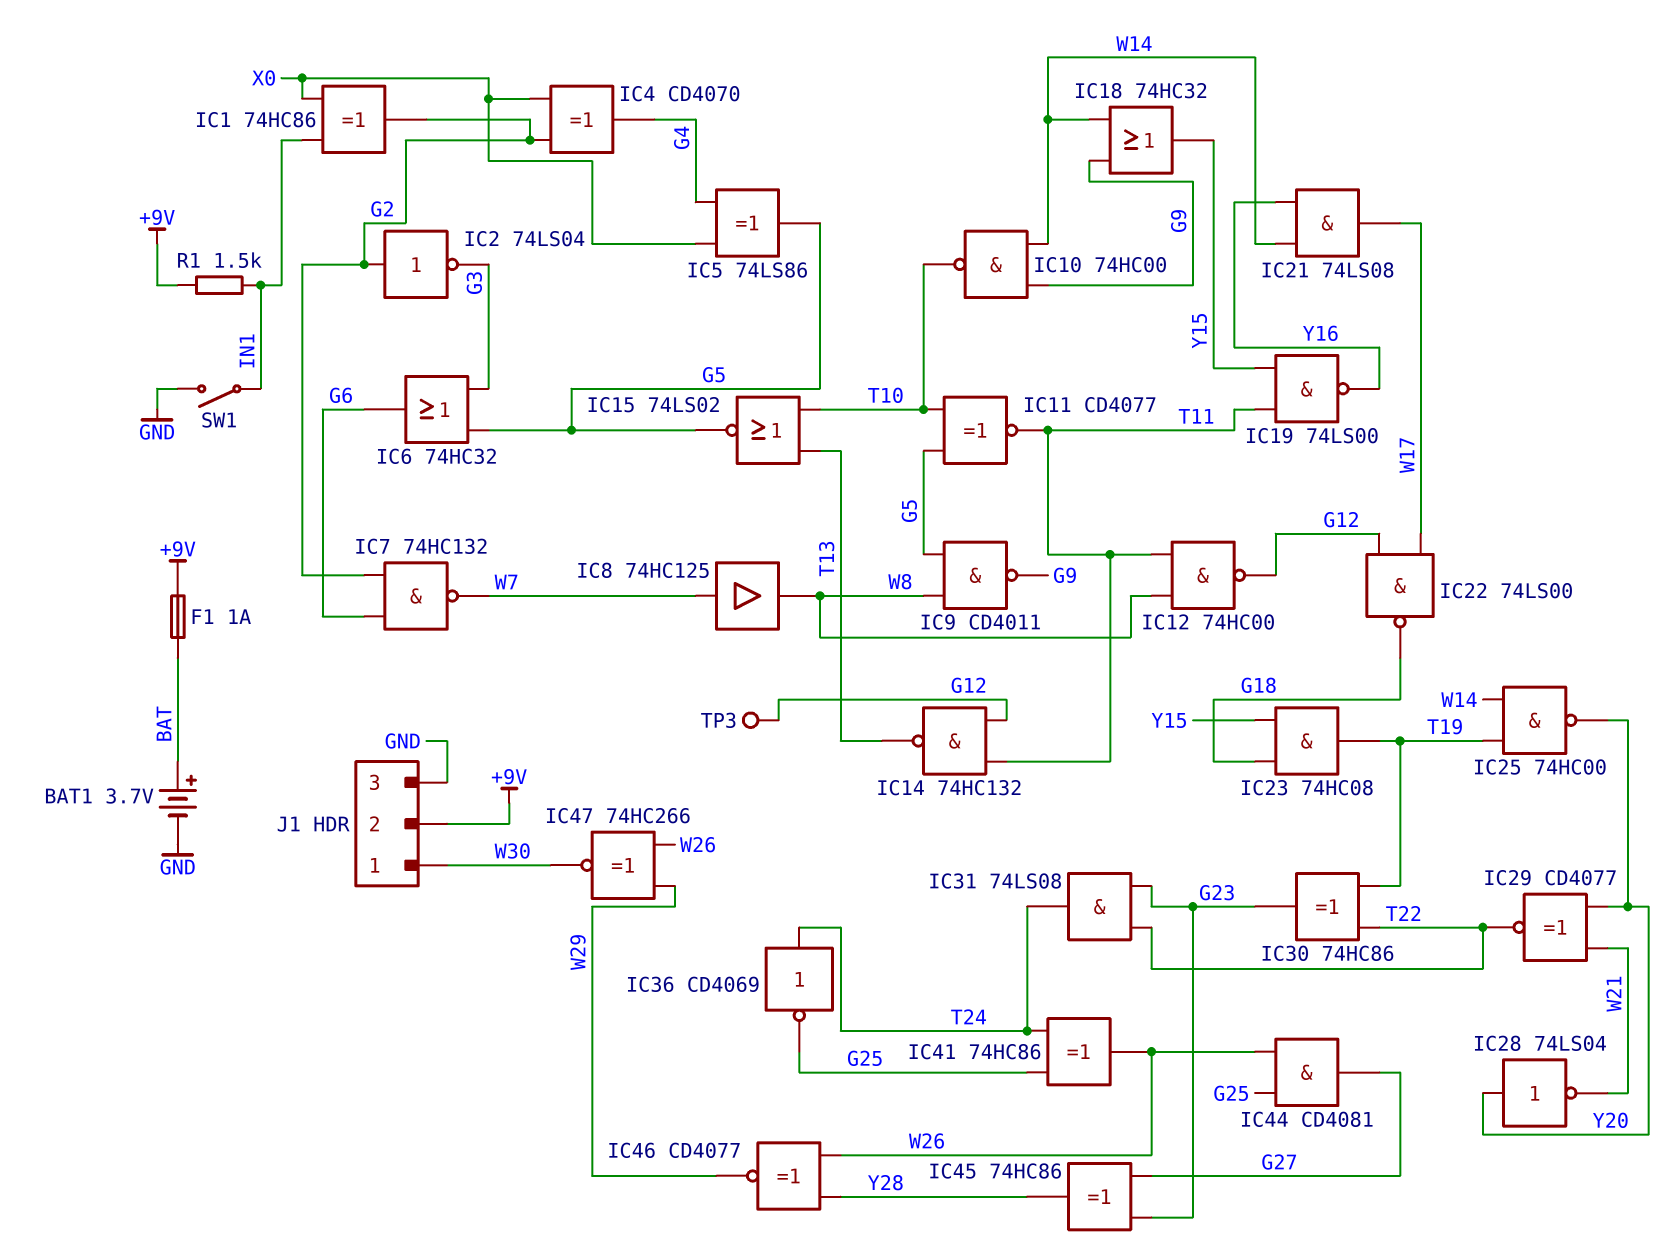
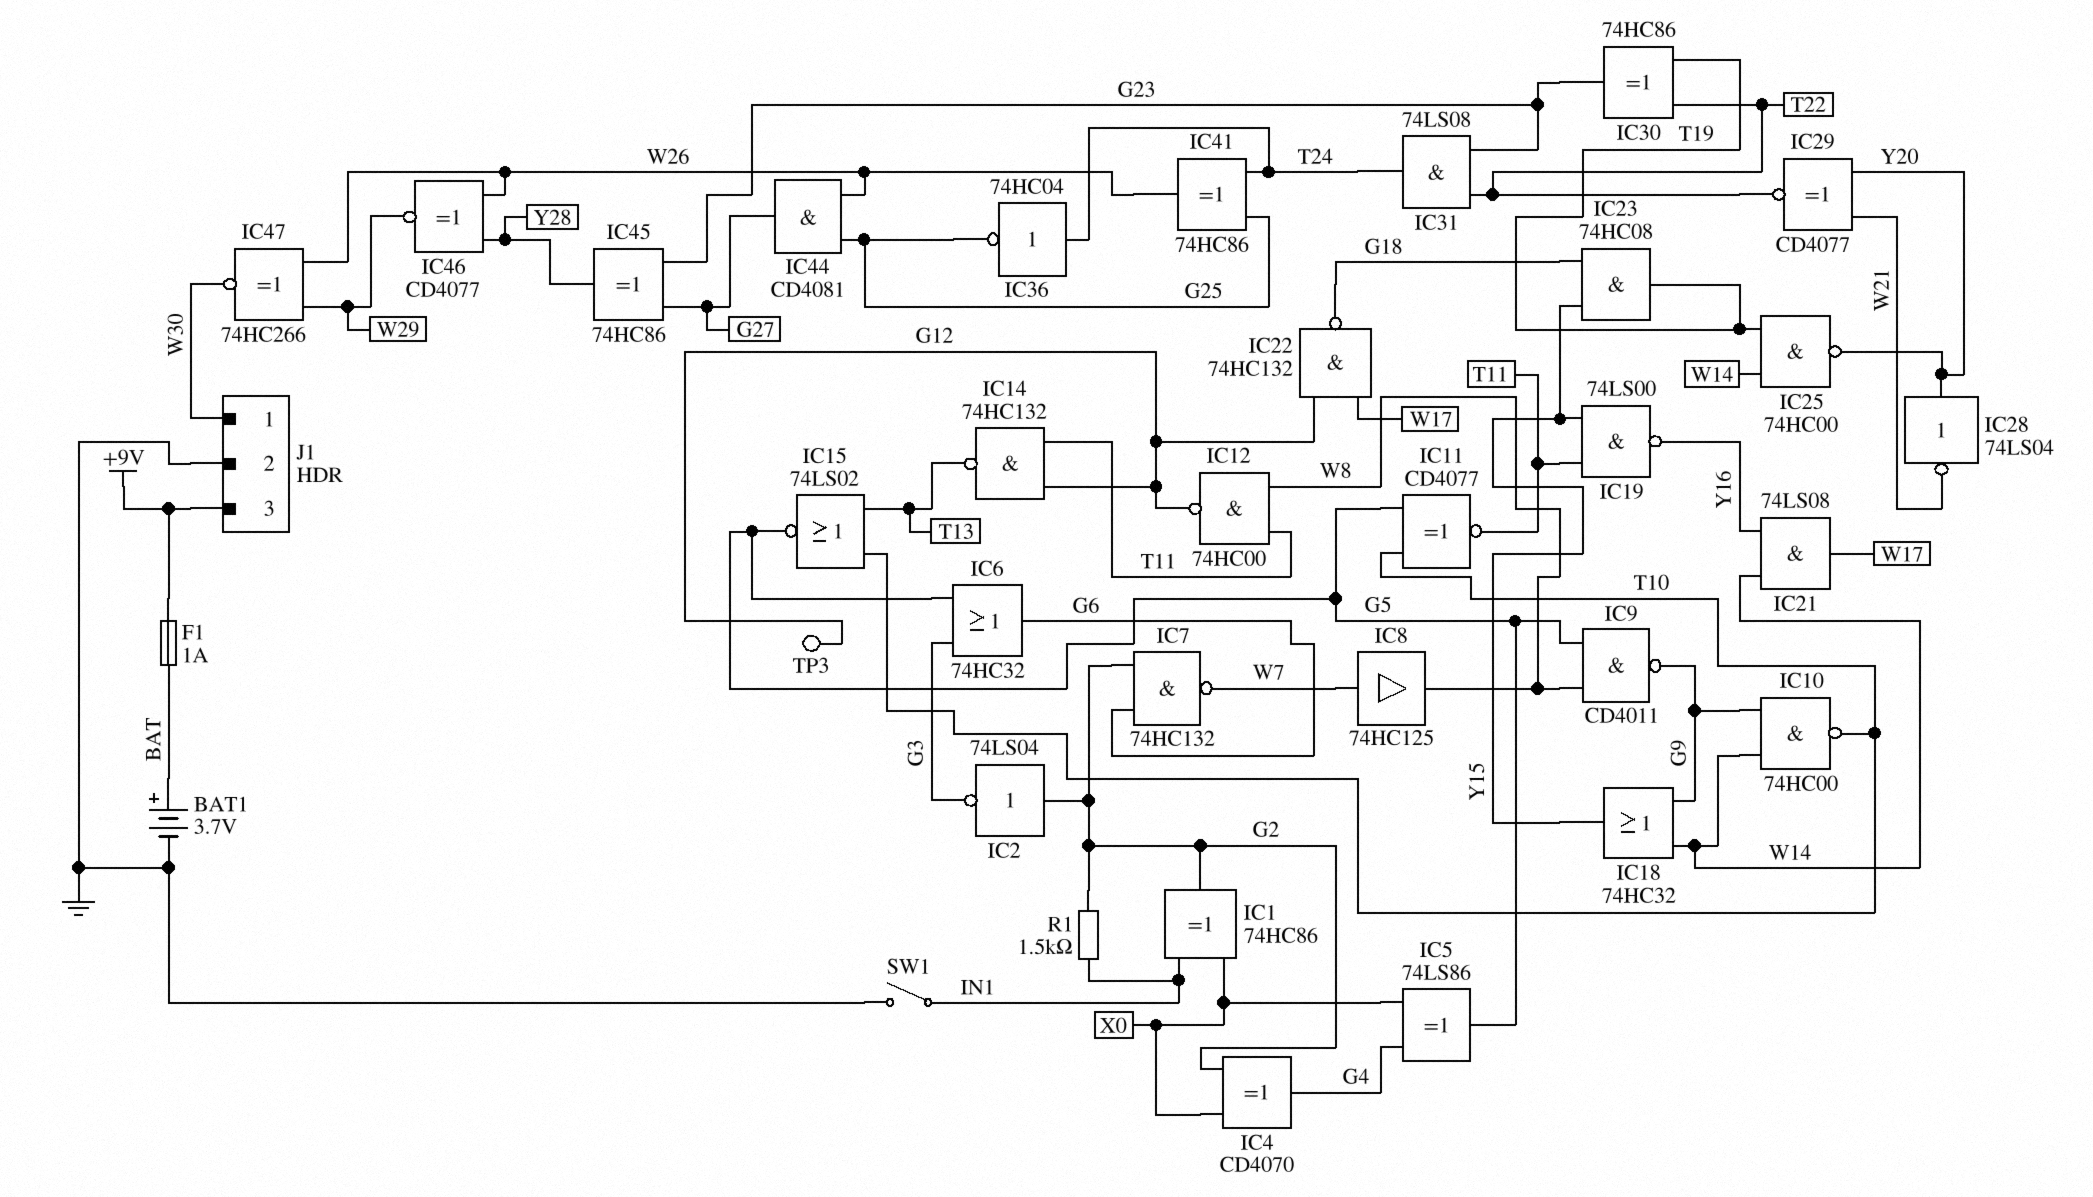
IC22: NAND 74LS00 (in G12, in W17, out G18) -> NAND 74HC132 (in G12, in W17, out G18)
IC36: NOT CD4069 (in T24, out G25) -> NOT 74HC04 (in T24, out G25)
J1 pin 2: +9V -> GND
J1 pin 3: GND -> +9V
R1: 1.5k (+9V, IN1) -> 1.5k (G2, IN1)

